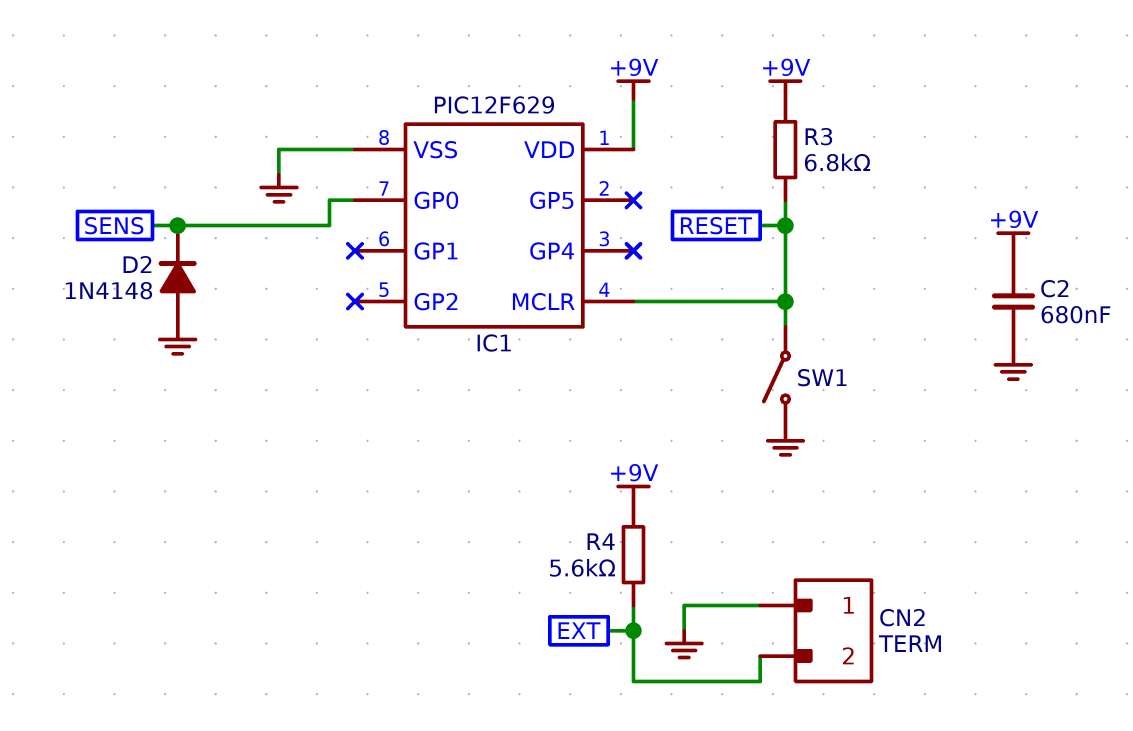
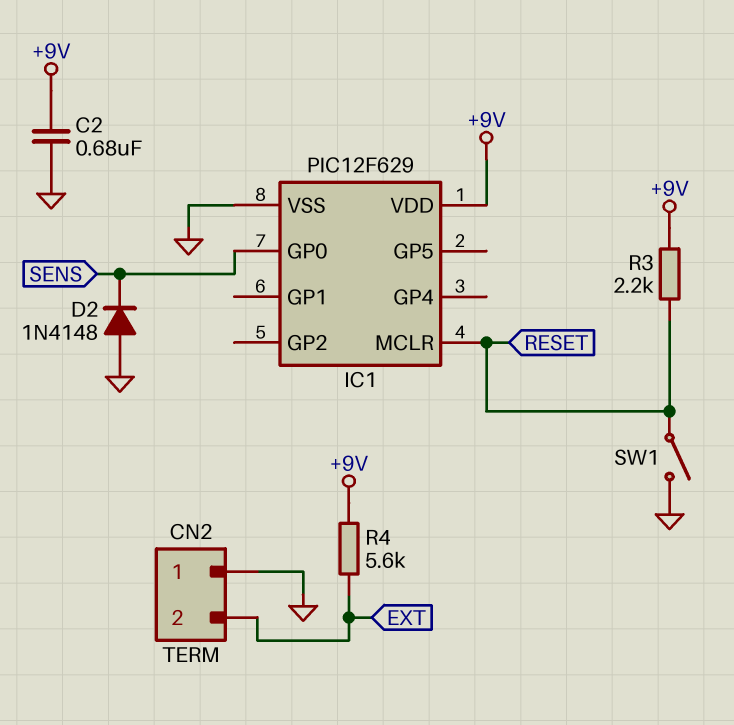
R3: 6.8k (+9V, RESET) -> 2.2k (+9V, RESET)

